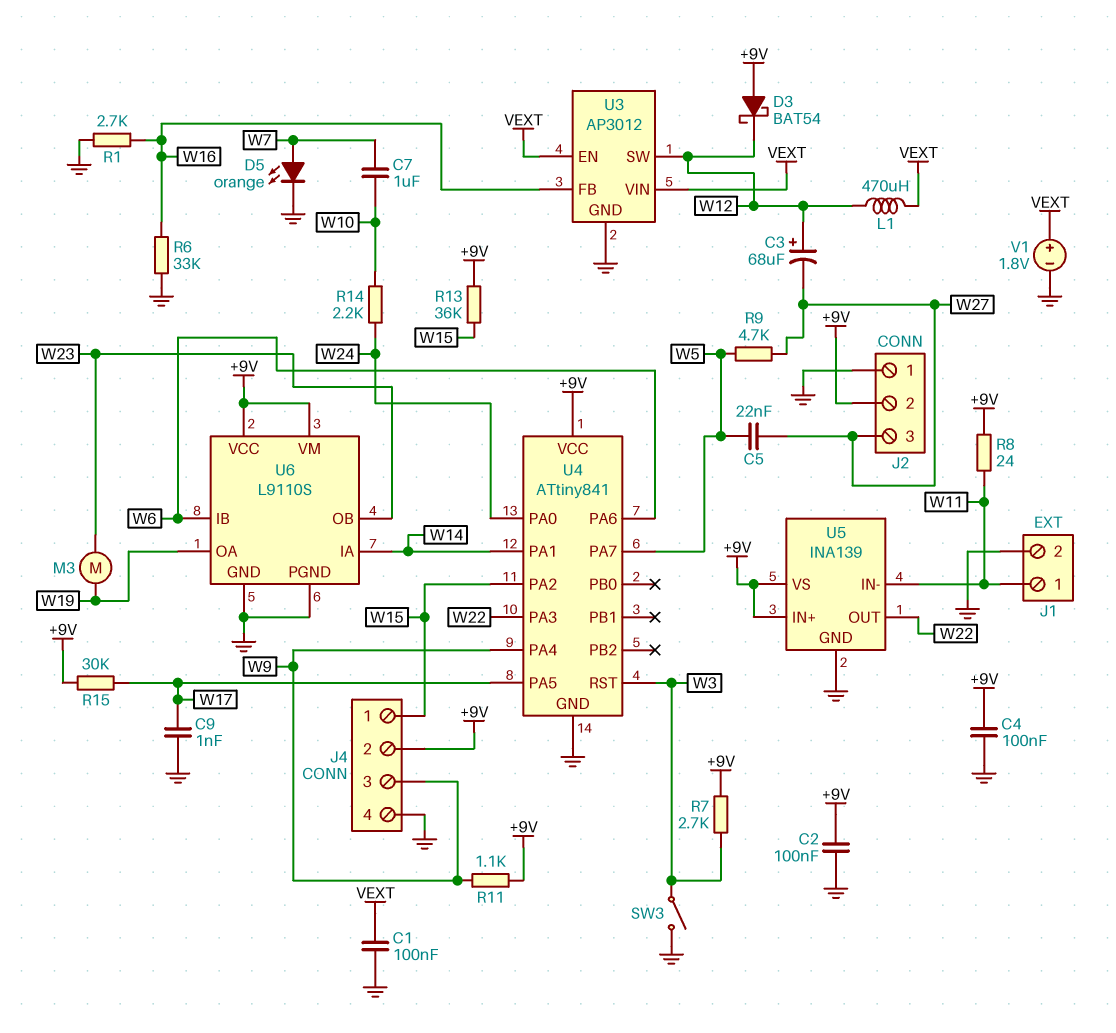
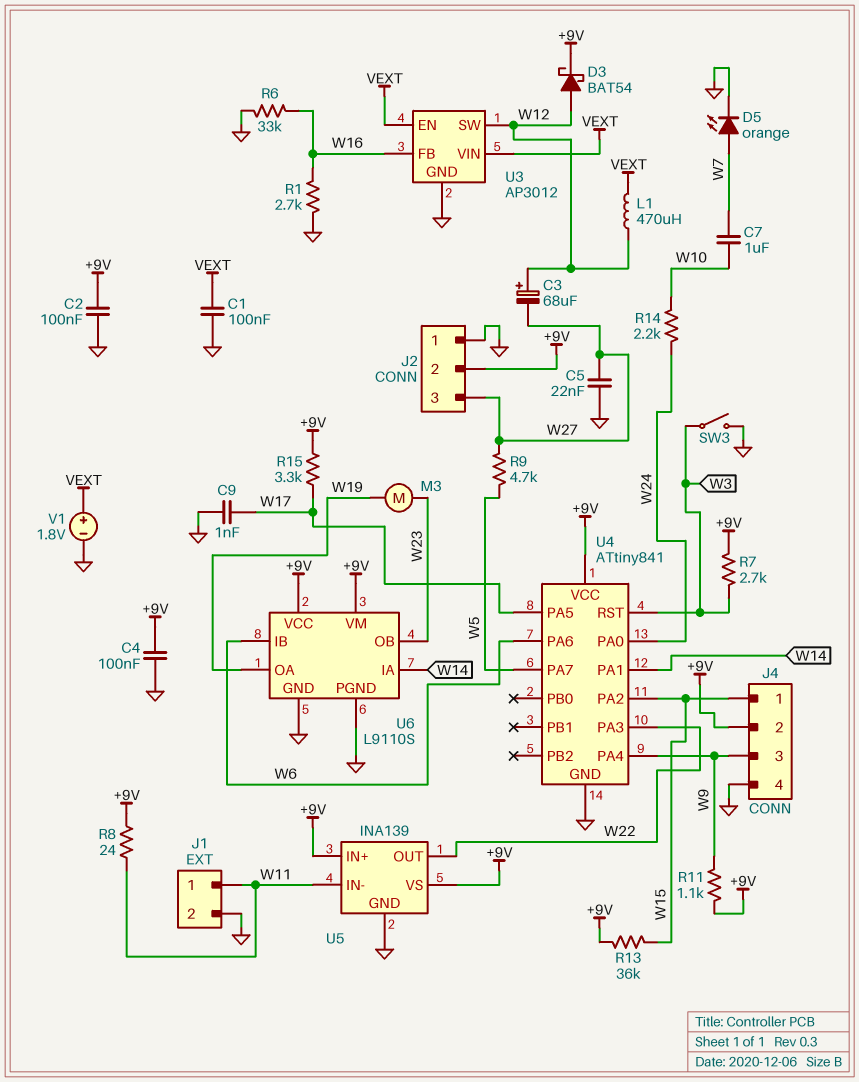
C5: 22nF (W5, W27) -> 22nF (GND, W27)
D3: schottky BAT54 (A +9V, K W12) -> schottky BAT54 (A W12, K +9V)
R15: 30k (+9V, W17) -> 3.3k (+9V, W17)

